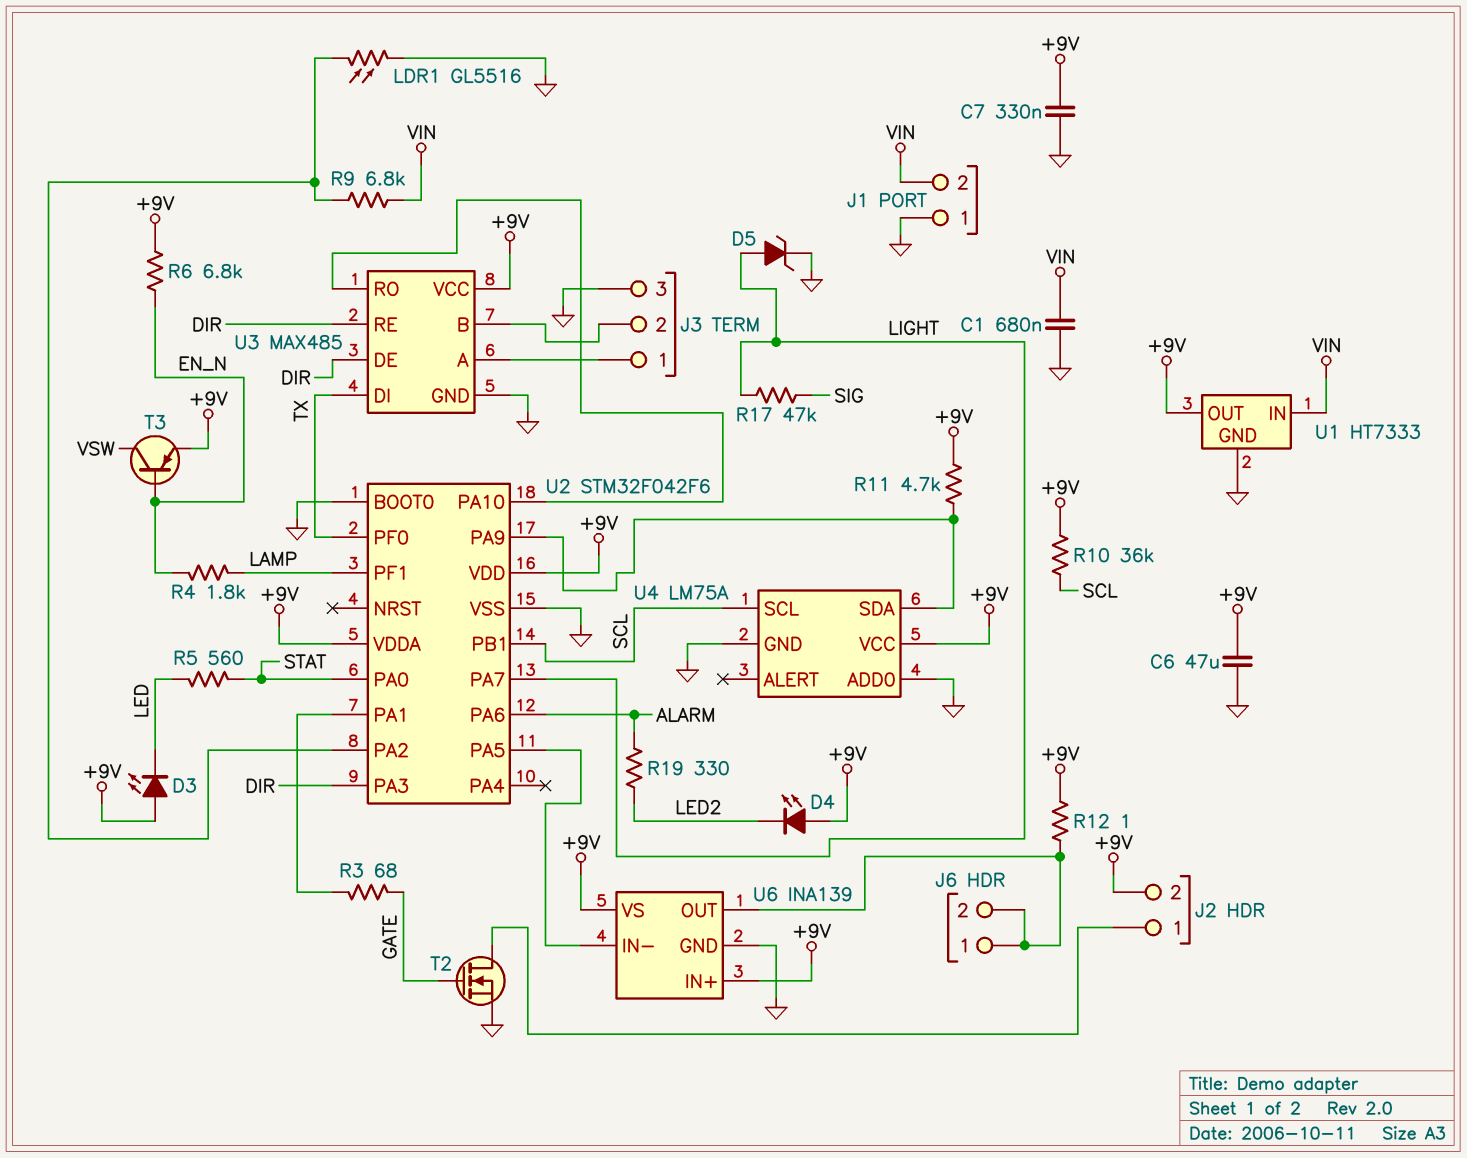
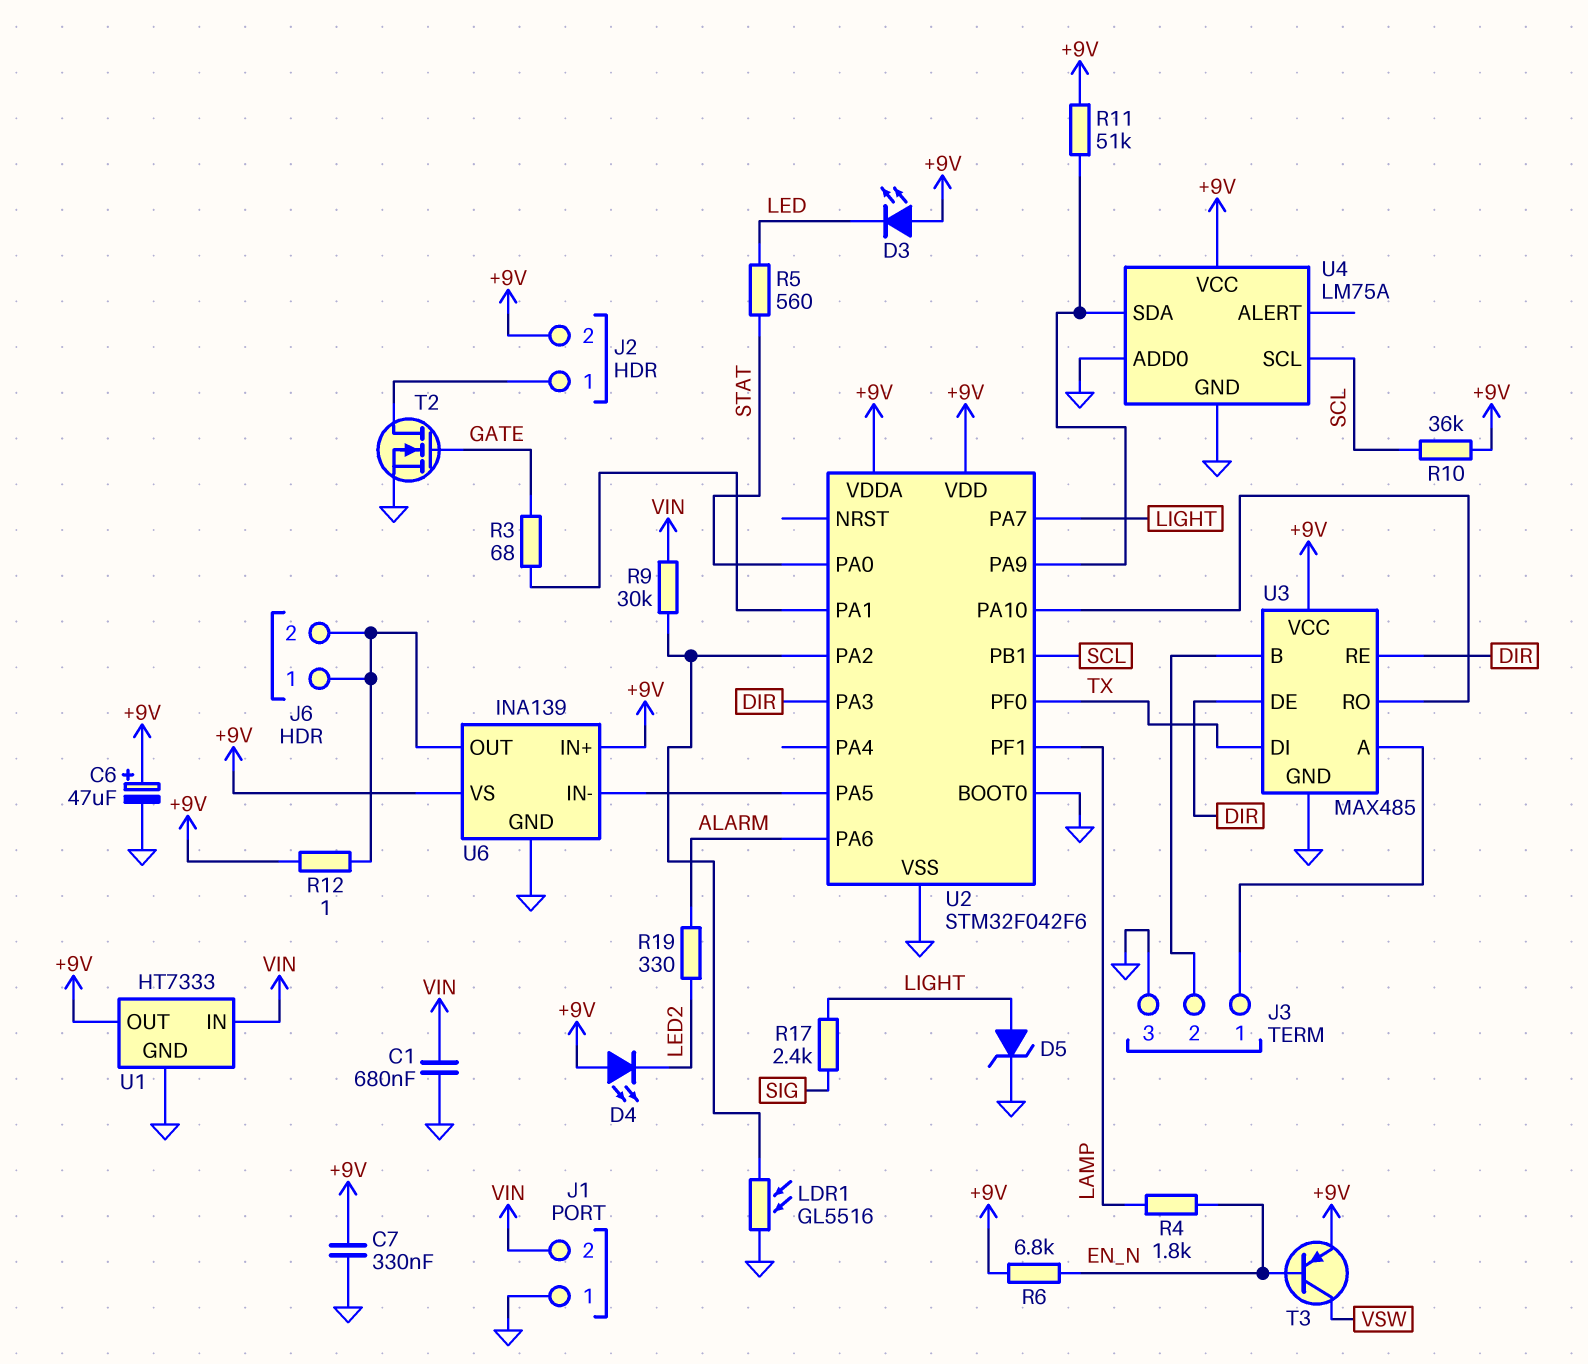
C6: 47uF (+9V, GND) -> 47uF (plus +9V, minus GND)
R9: 6.8k (U2/PA2, VIN) -> 30k (U2/PA2, VIN)
R11: 4.7k (+9V, U2/PA9) -> 51k (+9V, U2/PA9)
R17: 47k (LIGHT, SIG) -> 2.4k (LIGHT, SIG)

